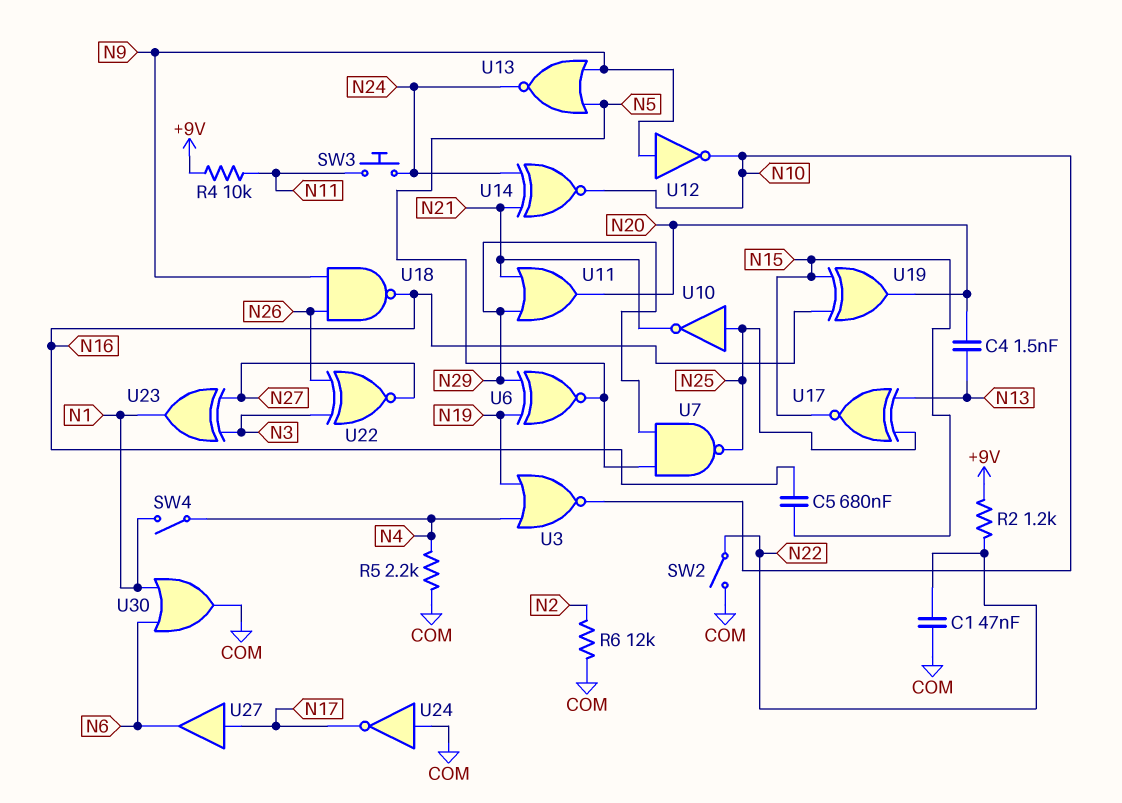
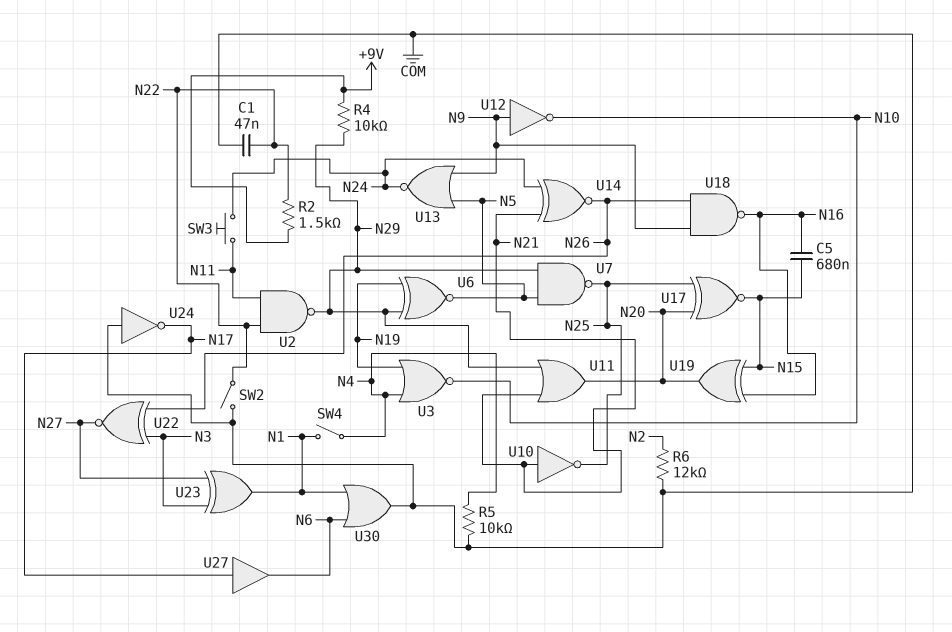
C4: 1.5nF (N13, N20) -> none
R2: 1.2k (+9V, N22) -> 1.5k (+9V, N22)
R4: 10k (+9V, N11) -> 10k (+9V, N29)
R5: 2.2k (COM, N4) -> 10k (COM, N4)
U2: none -> NAND (in N11, in N22, out N29)
U10: NOT (in N25, out N21) -> NOT (in N21, out N25)
U14: XNOR (in N21, in N24, out N10) -> XNOR (in N21, in N24, out N26)
U17: XNOR (in N13, in N25, out N15) -> XNOR (in N20, in N25, out N15)

